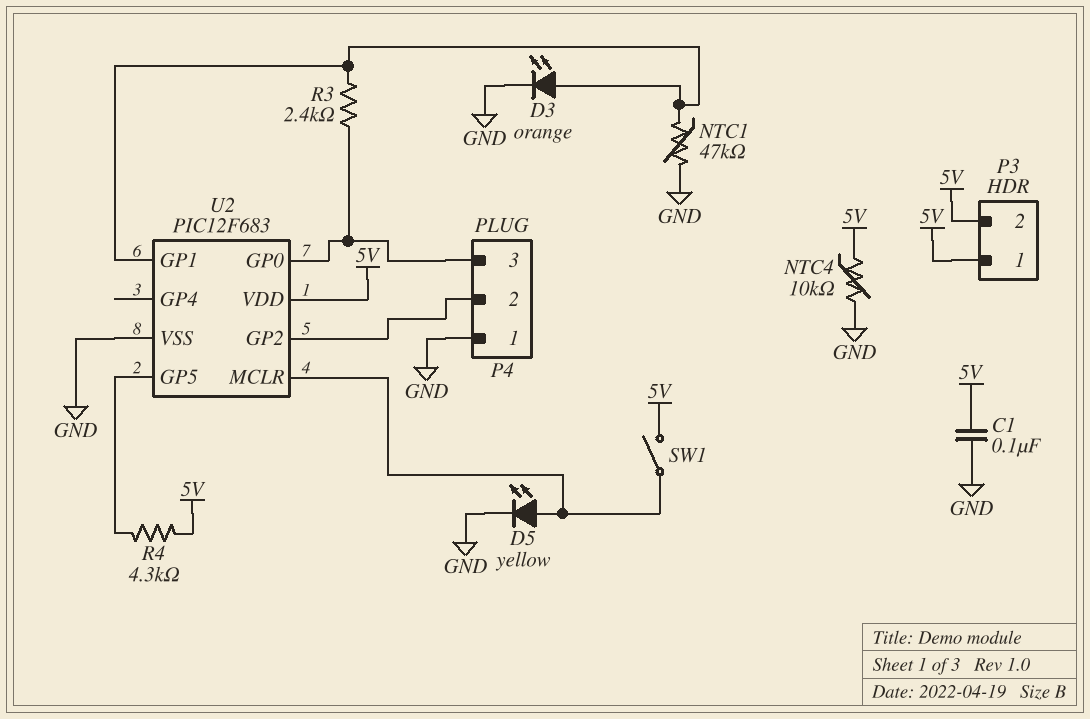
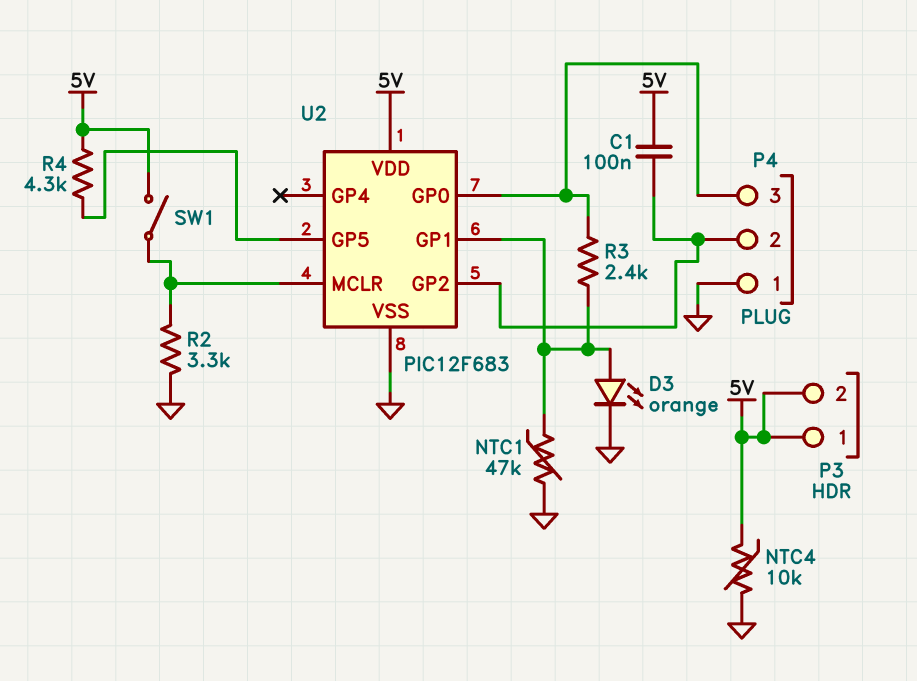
C1: 100nF (5V, GND) -> 100nF (5V, P4/2)
D5: LED yellow (A U2/MCLR, K GND) -> none
R2: none -> 3.3k (GND, U2/MCLR)

